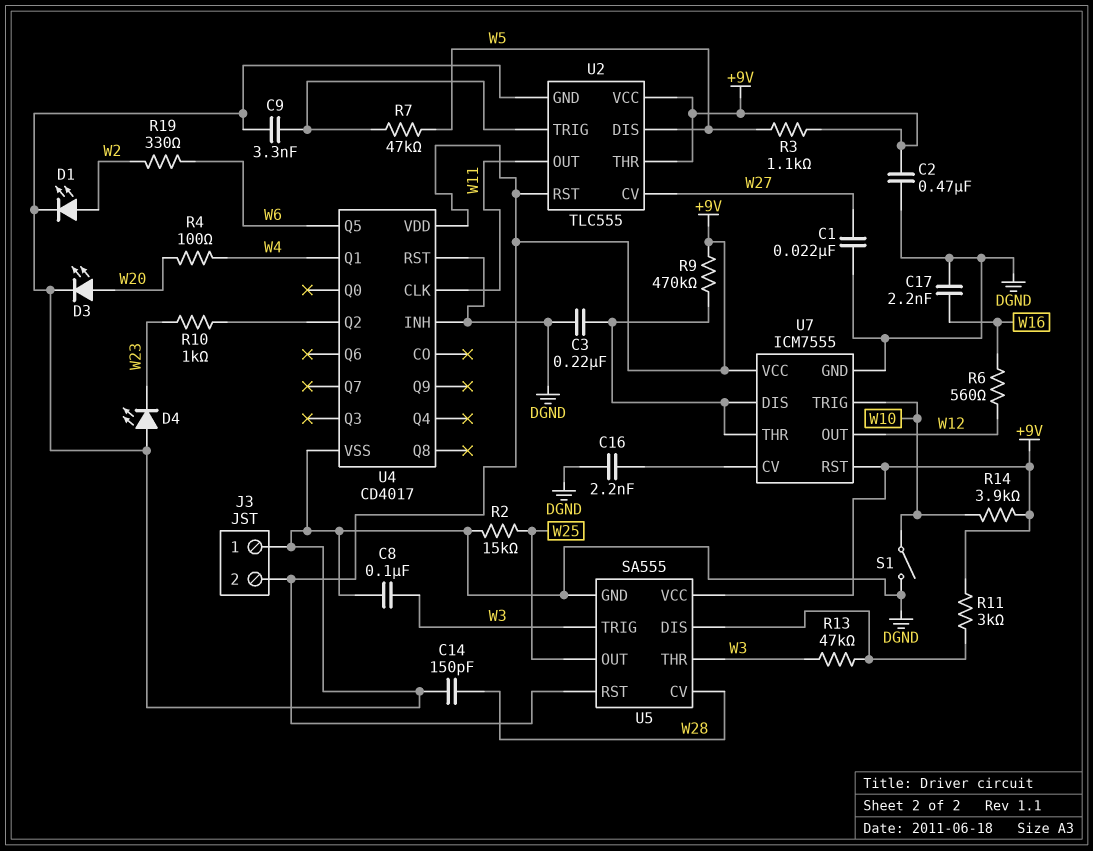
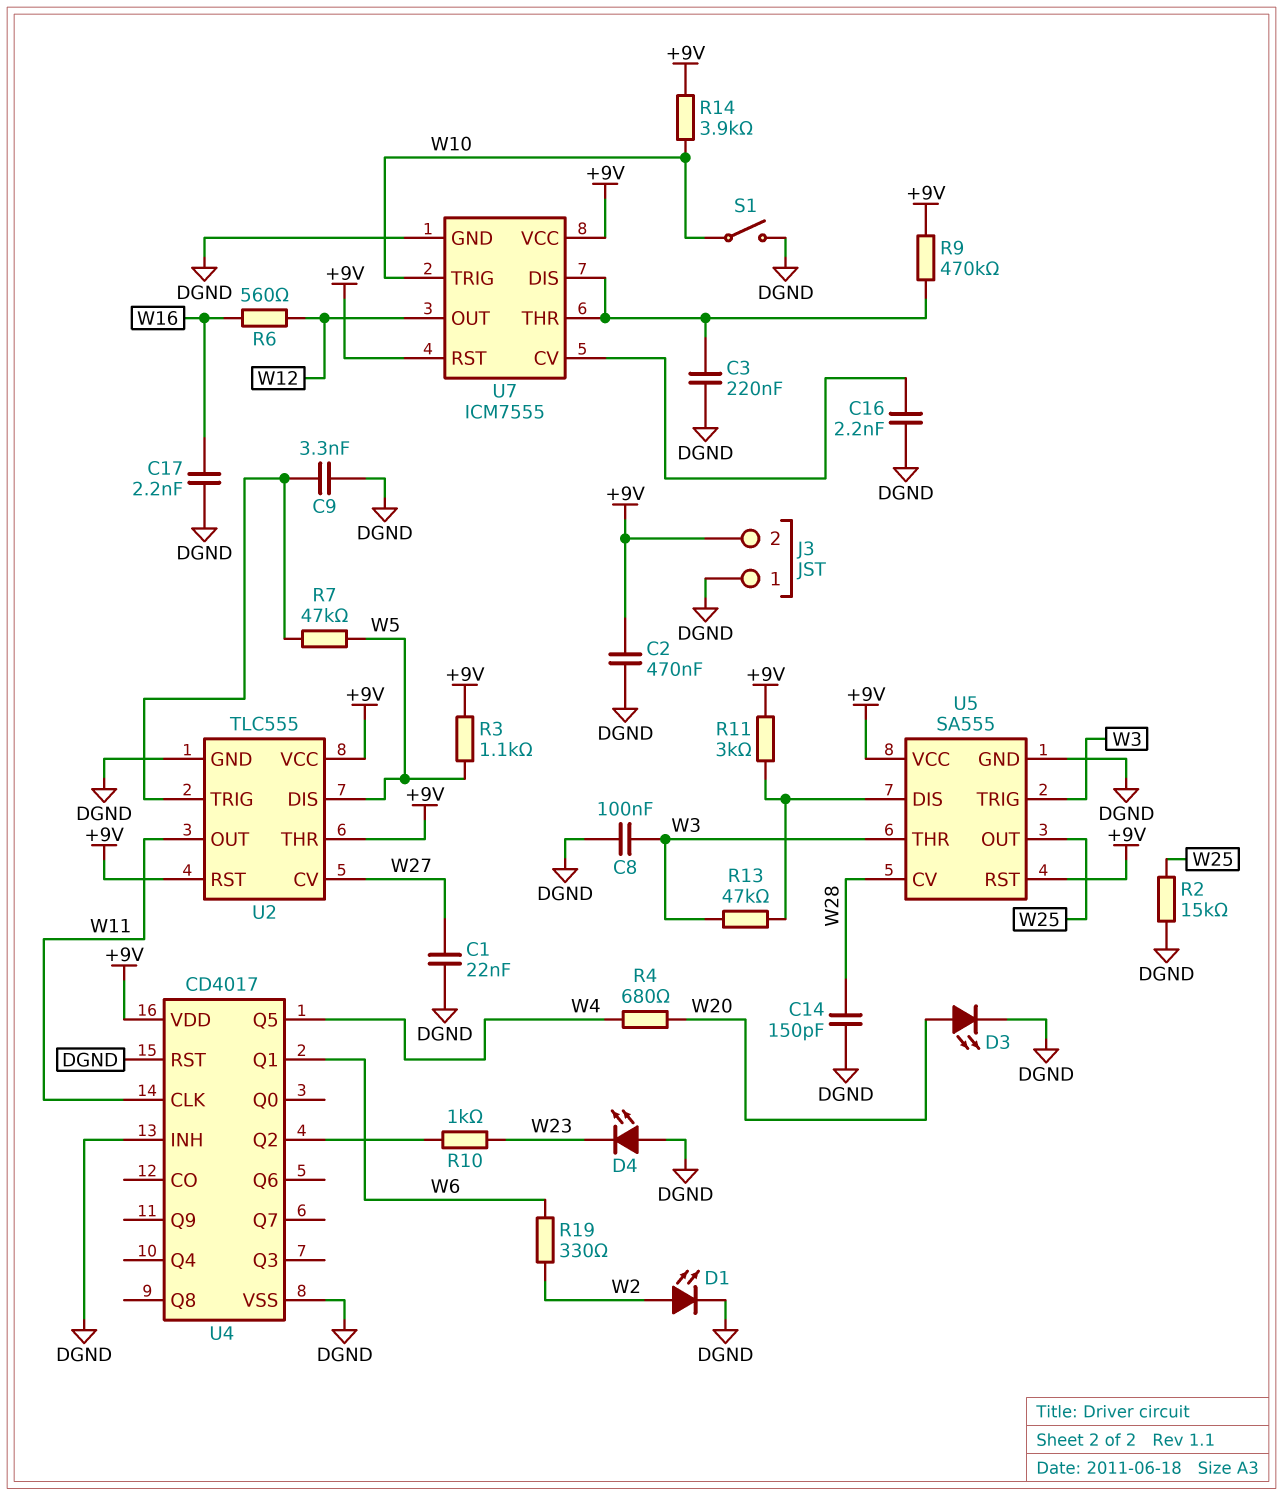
R4: 100 (W4, W20) -> 680 (W4, W20)
U4 pin Q1: W4 -> W6
U4 pin Q5: W6 -> W4

